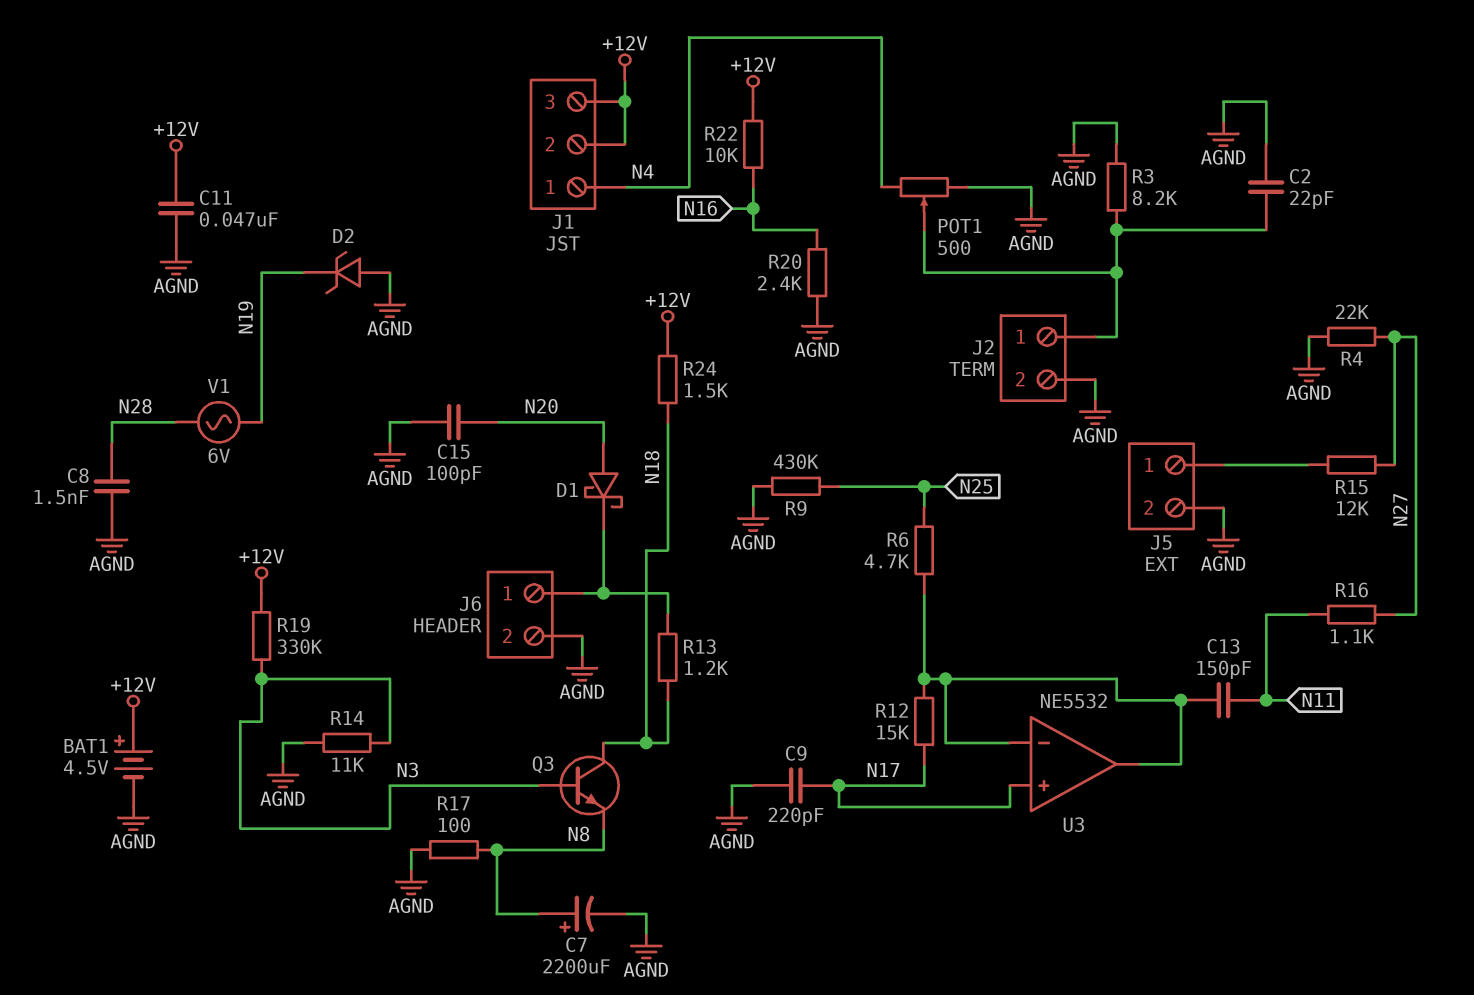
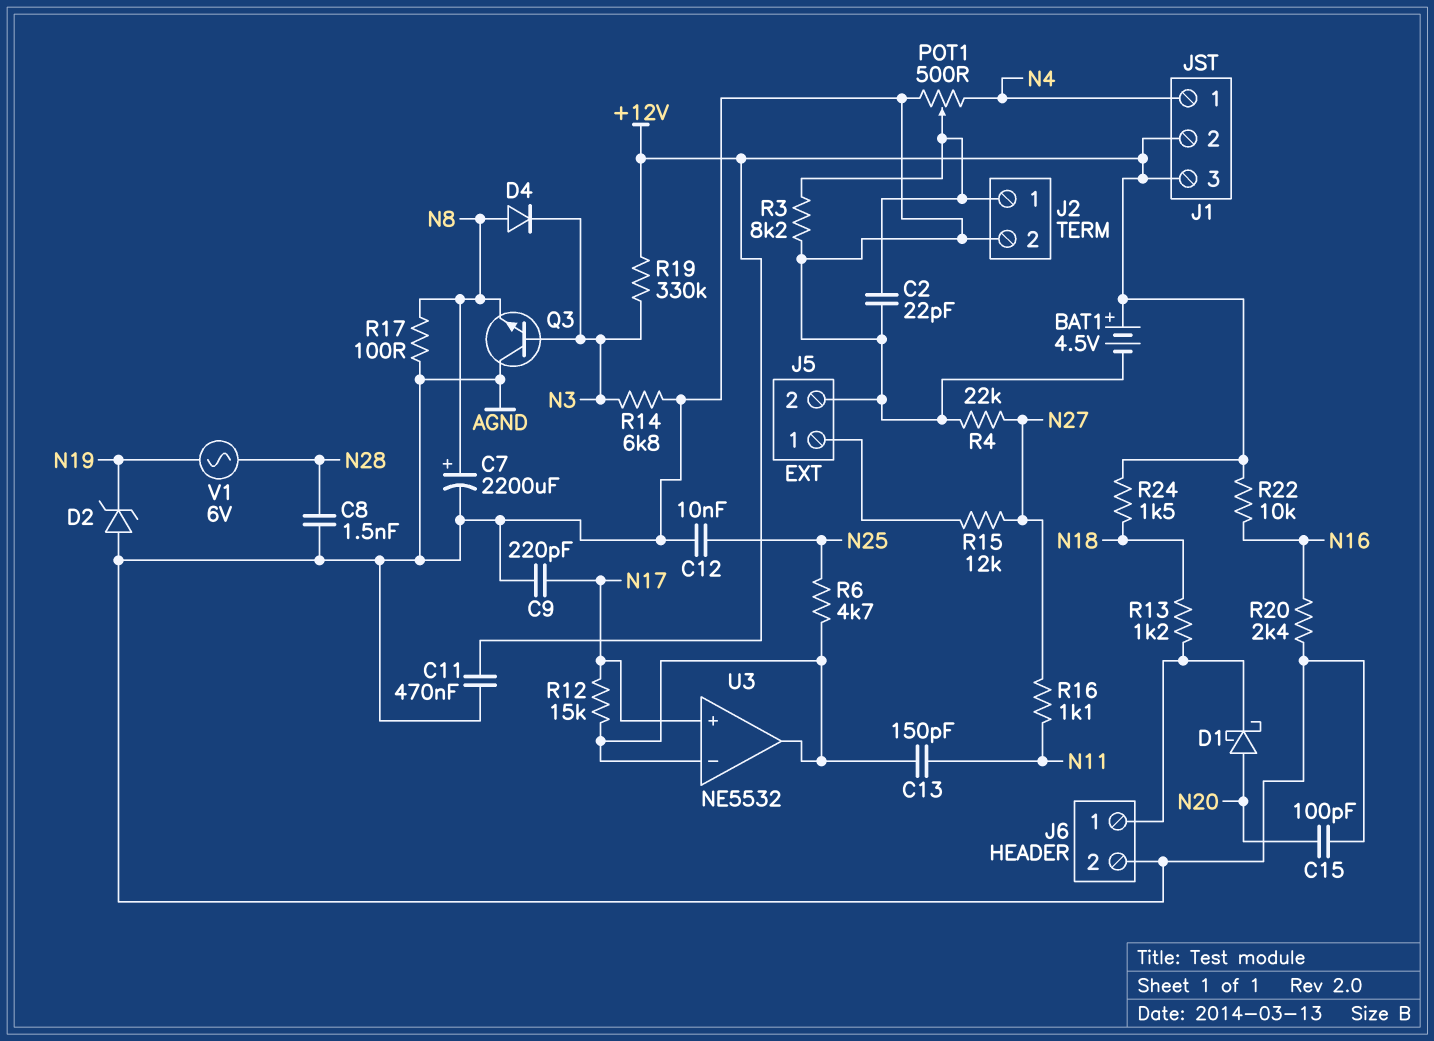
C11: 47nF (+12V, AGND) -> 470nF (+12V, AGND)
C12: none -> 10nF (AGND, N25)
D4: none -> diode (A N8, K N3)
Q3: NPN (B N3, C N18, E N8) -> NPN (B N3, C AGND, E N8)
R9: 430k (AGND, N25) -> none
R14: 11k (AGND, N3) -> 6.8k (AGND, N3)

